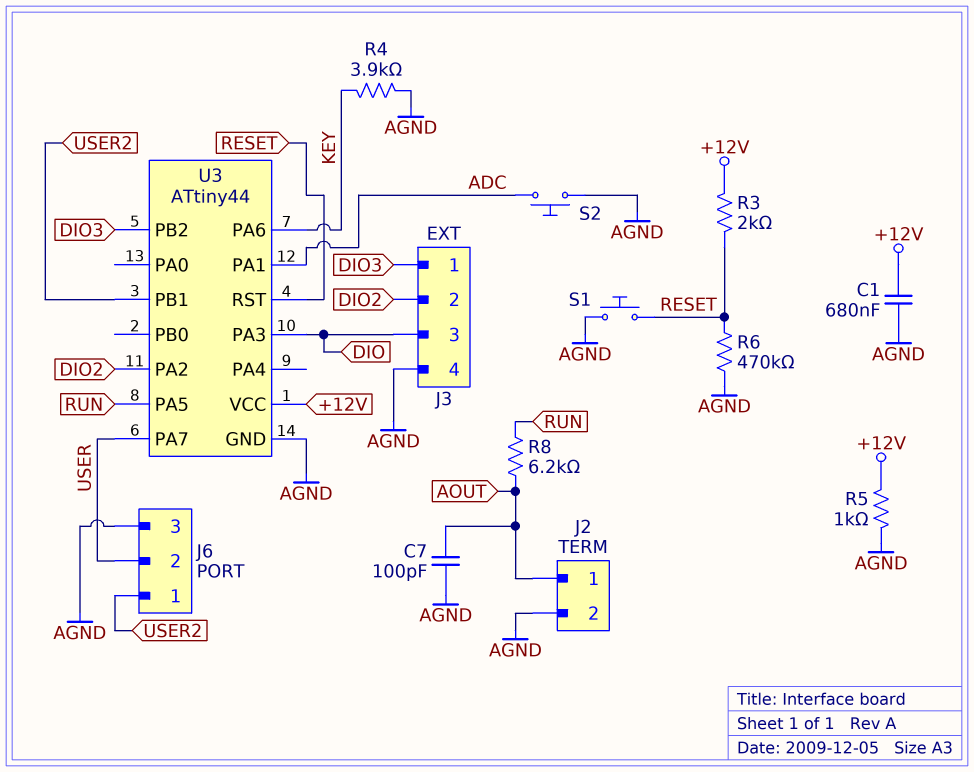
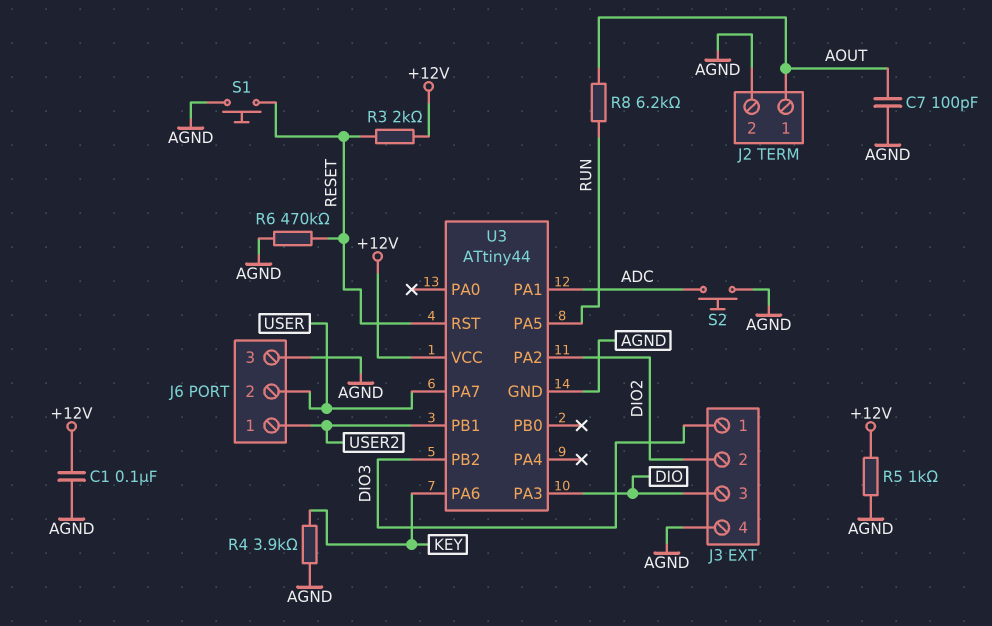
C1: 680nF (+12V, AGND) -> 100nF (+12V, AGND)

